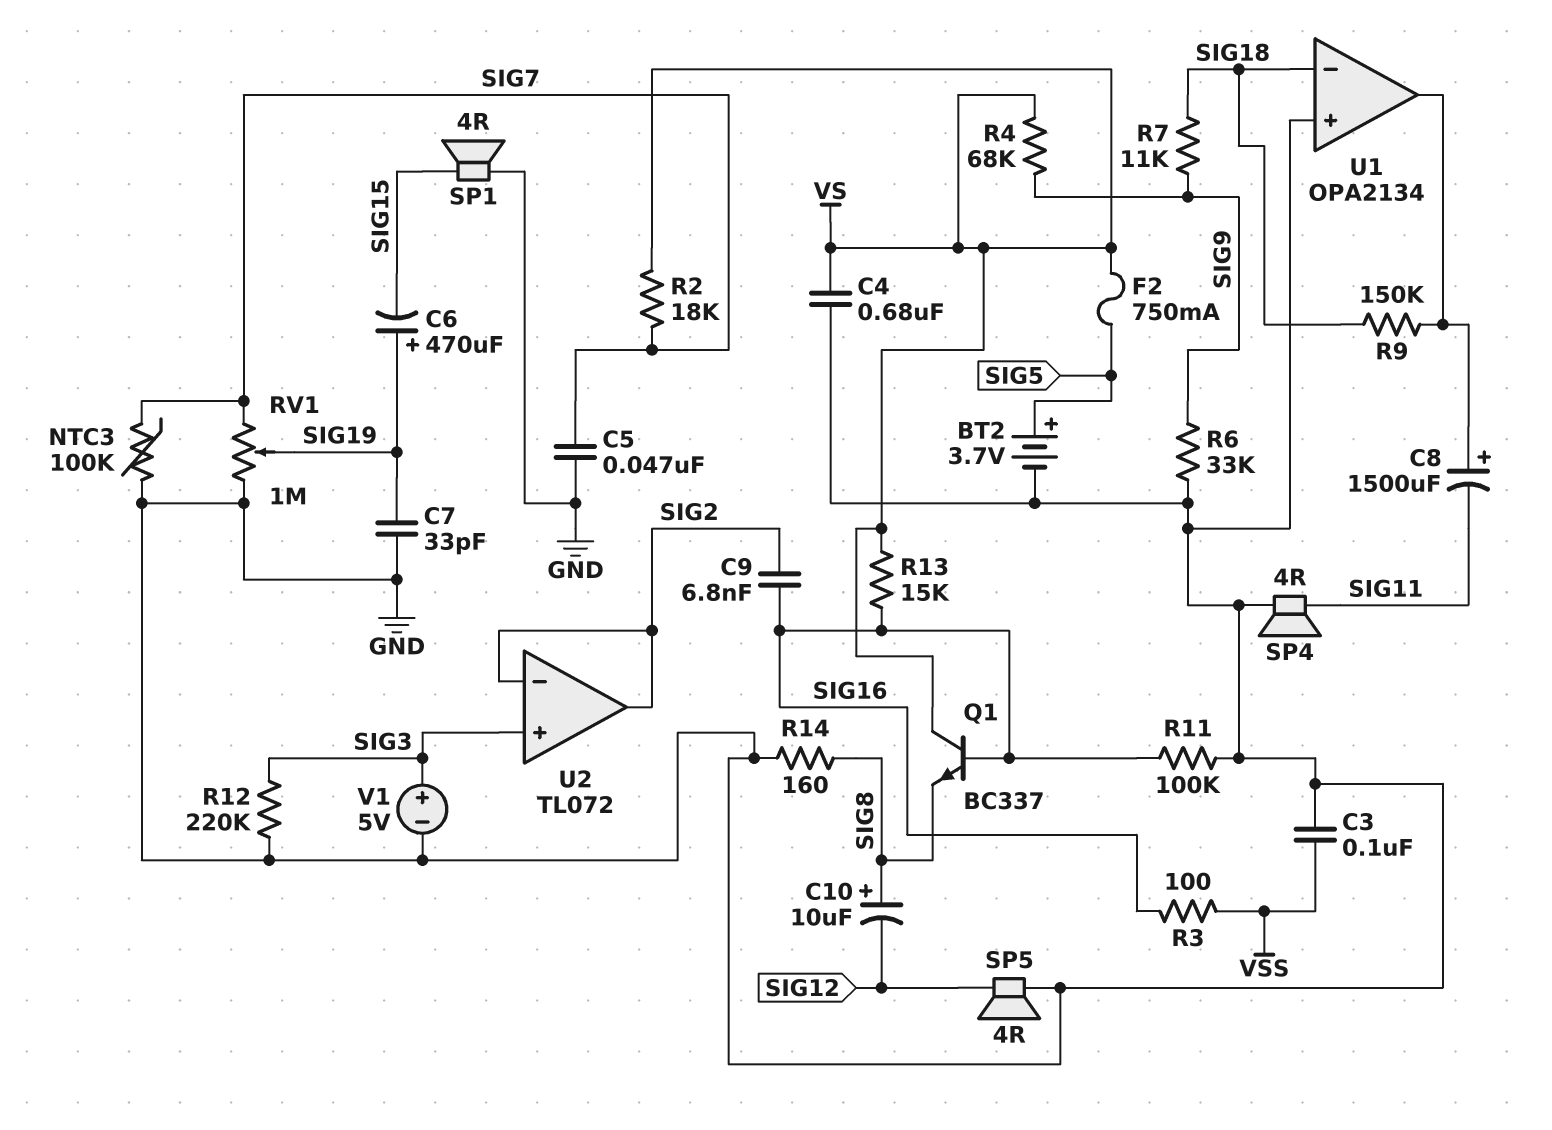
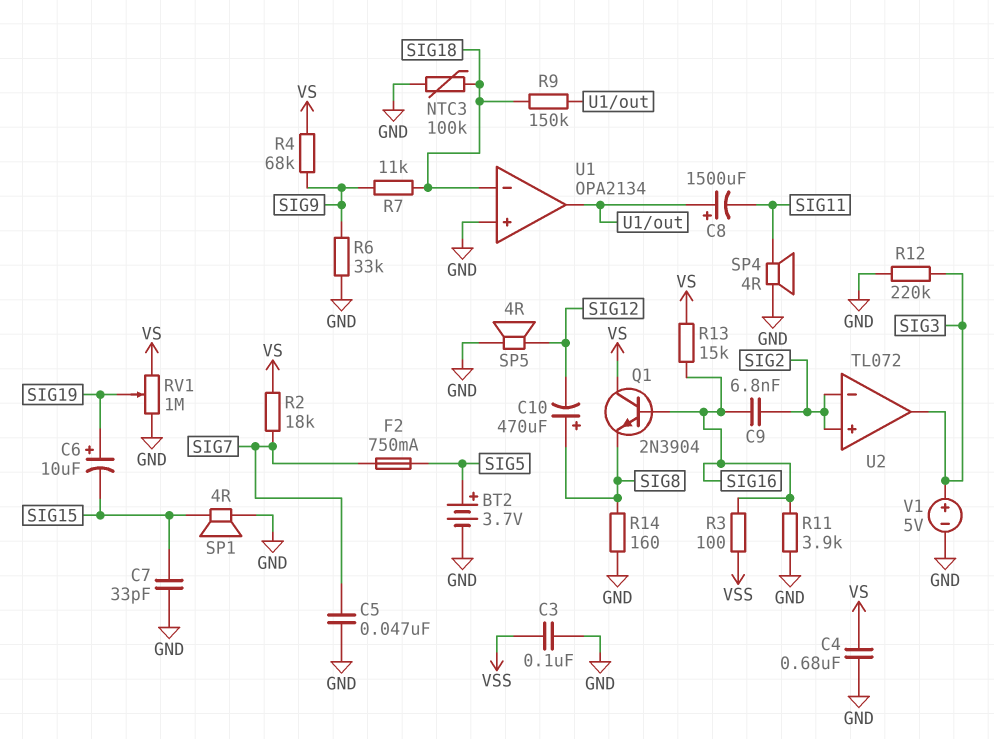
C6: 470uF (plus SIG19, minus SIG15) -> 10uF (plus SIG19, minus SIG15)
C7: 33pF (GND, SIG19) -> 33pF (GND, SIG15)
C10: 10uF (plus SIG8, minus SIG12) -> 470uF (plus SIG8, minus SIG12)
F2: 750mA (SIG5, VS) -> 750mA (SIG5, SIG7)
NTC3: 100k (GND, SIG7) -> 100k (GND, SIG18)
Q1: NPN BC337 (B SIG16, C VS, E SIG8) -> NPN 2N3904 (B SIG16, C VS, E SIG8)
R11: 100k (GND, SIG16) -> 3.9k (GND, SIG16)
RV1: 1M (GND, SIG7, wiper SIG19) -> 1M (GND, VS, wiper SIG19)
U2 pin in+: SIG3 -> SIG2
U2 pin out: SIG2 -> SIG3

